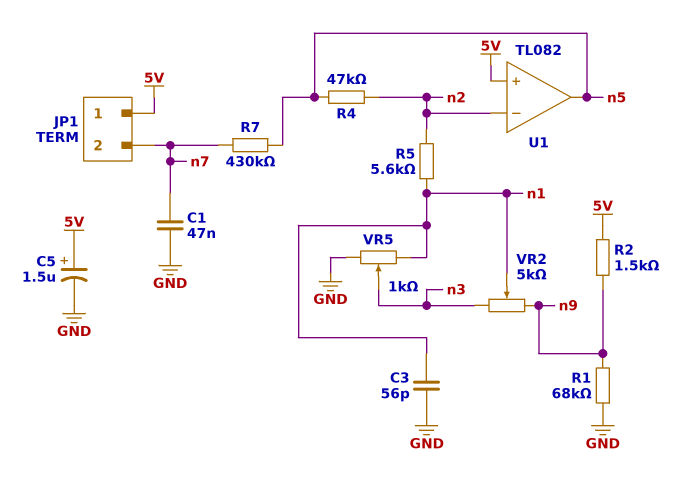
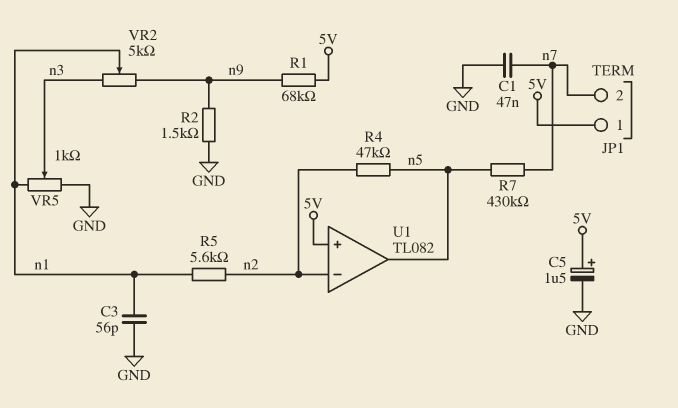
R1: 68k (GND, n9) -> 68k (5V, n9)
R2: 1.5k (5V, n9) -> 1.5k (GND, n9)

